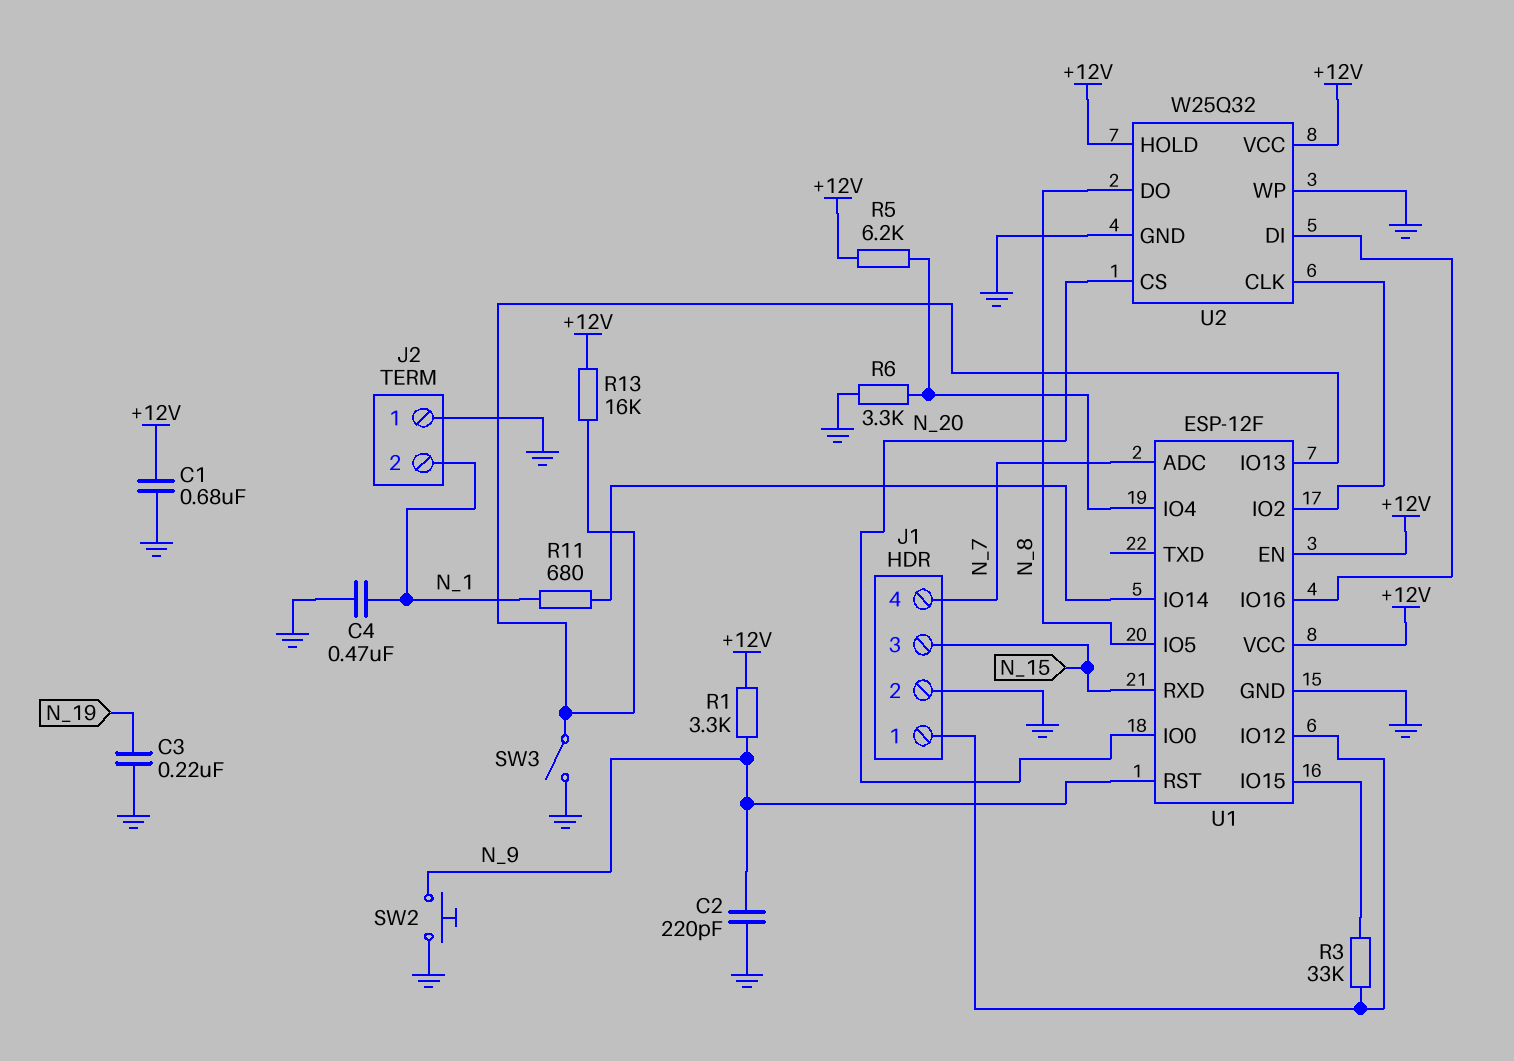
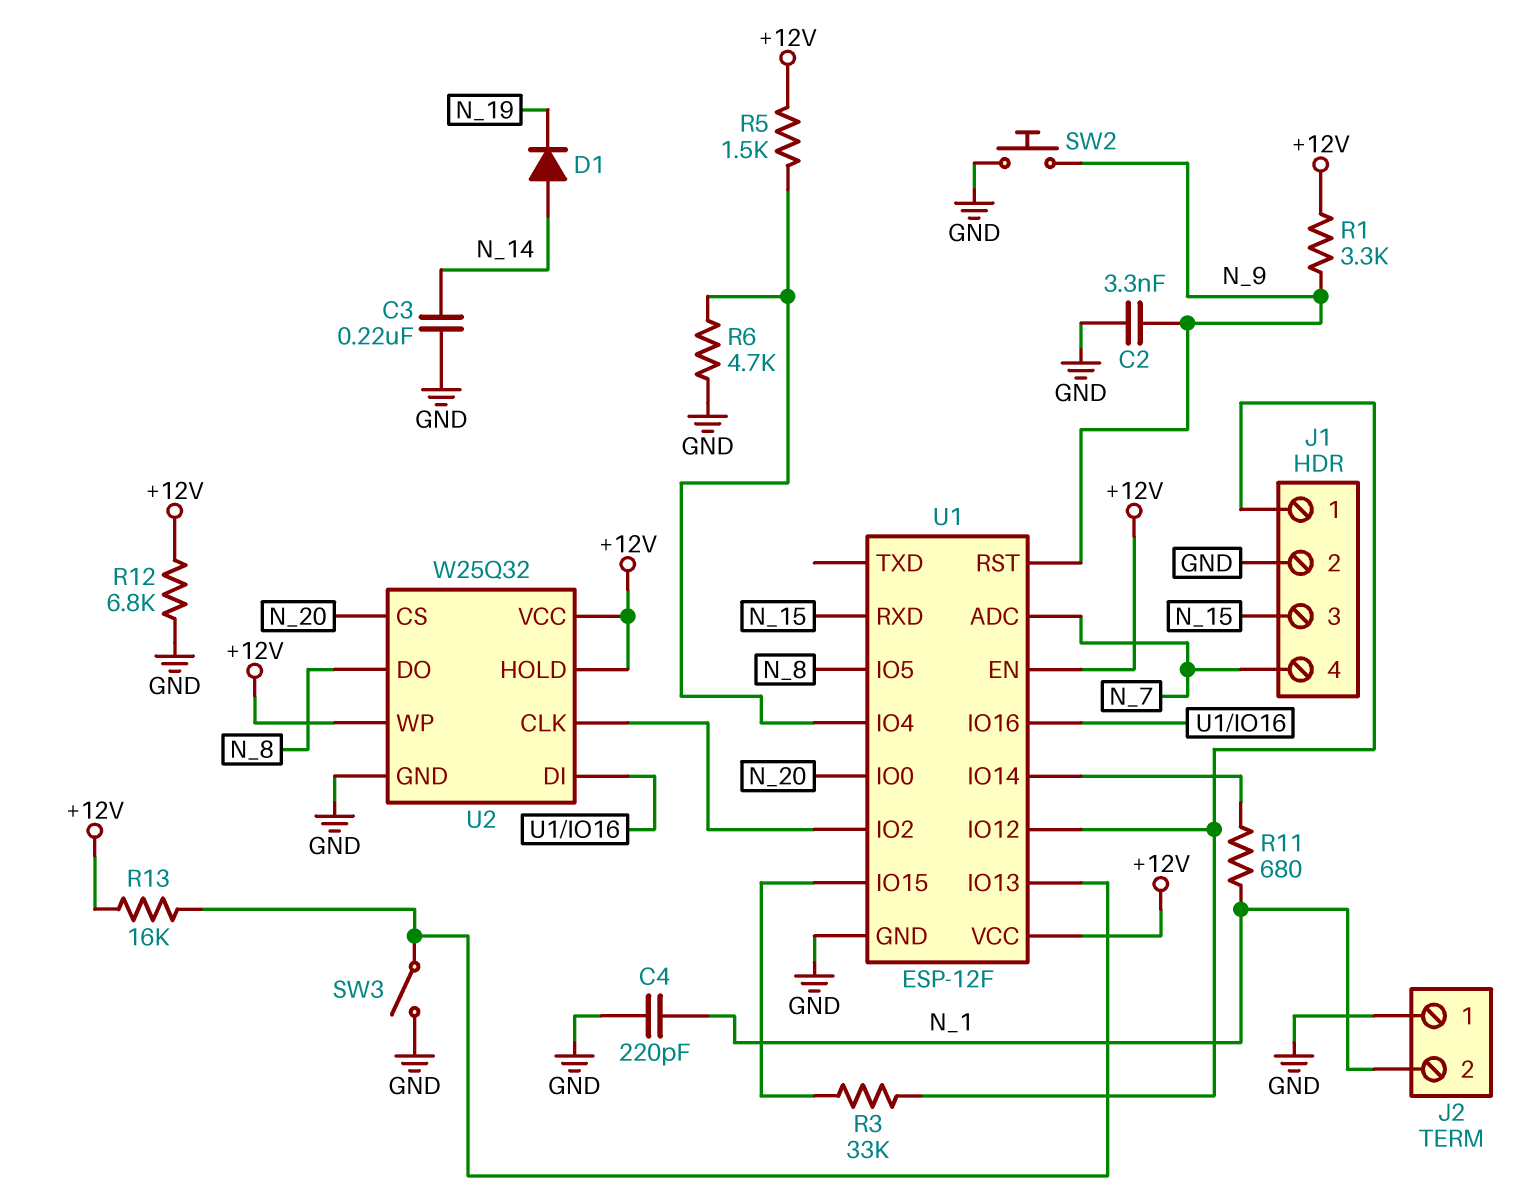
C1: 680nF (+12V, GND) -> none
C2: 220pF (GND, N_9) -> 3.3nF (GND, N_9)
C3: 220nF (GND, N_19) -> 220nF (GND, N_14)
C4: 470nF (GND, N_1) -> 220pF (GND, N_1)
D1: none -> diode (A N_14, K N_19)
R5: 6.2k (+12V, U1/IO4) -> 1.5k (+12V, U1/IO4)
R6: 3.3k (GND, U1/IO4) -> 4.7k (GND, U1/IO4)
R12: none -> 6.8k (+12V, GND)
U2 pin WP: GND -> +12V

